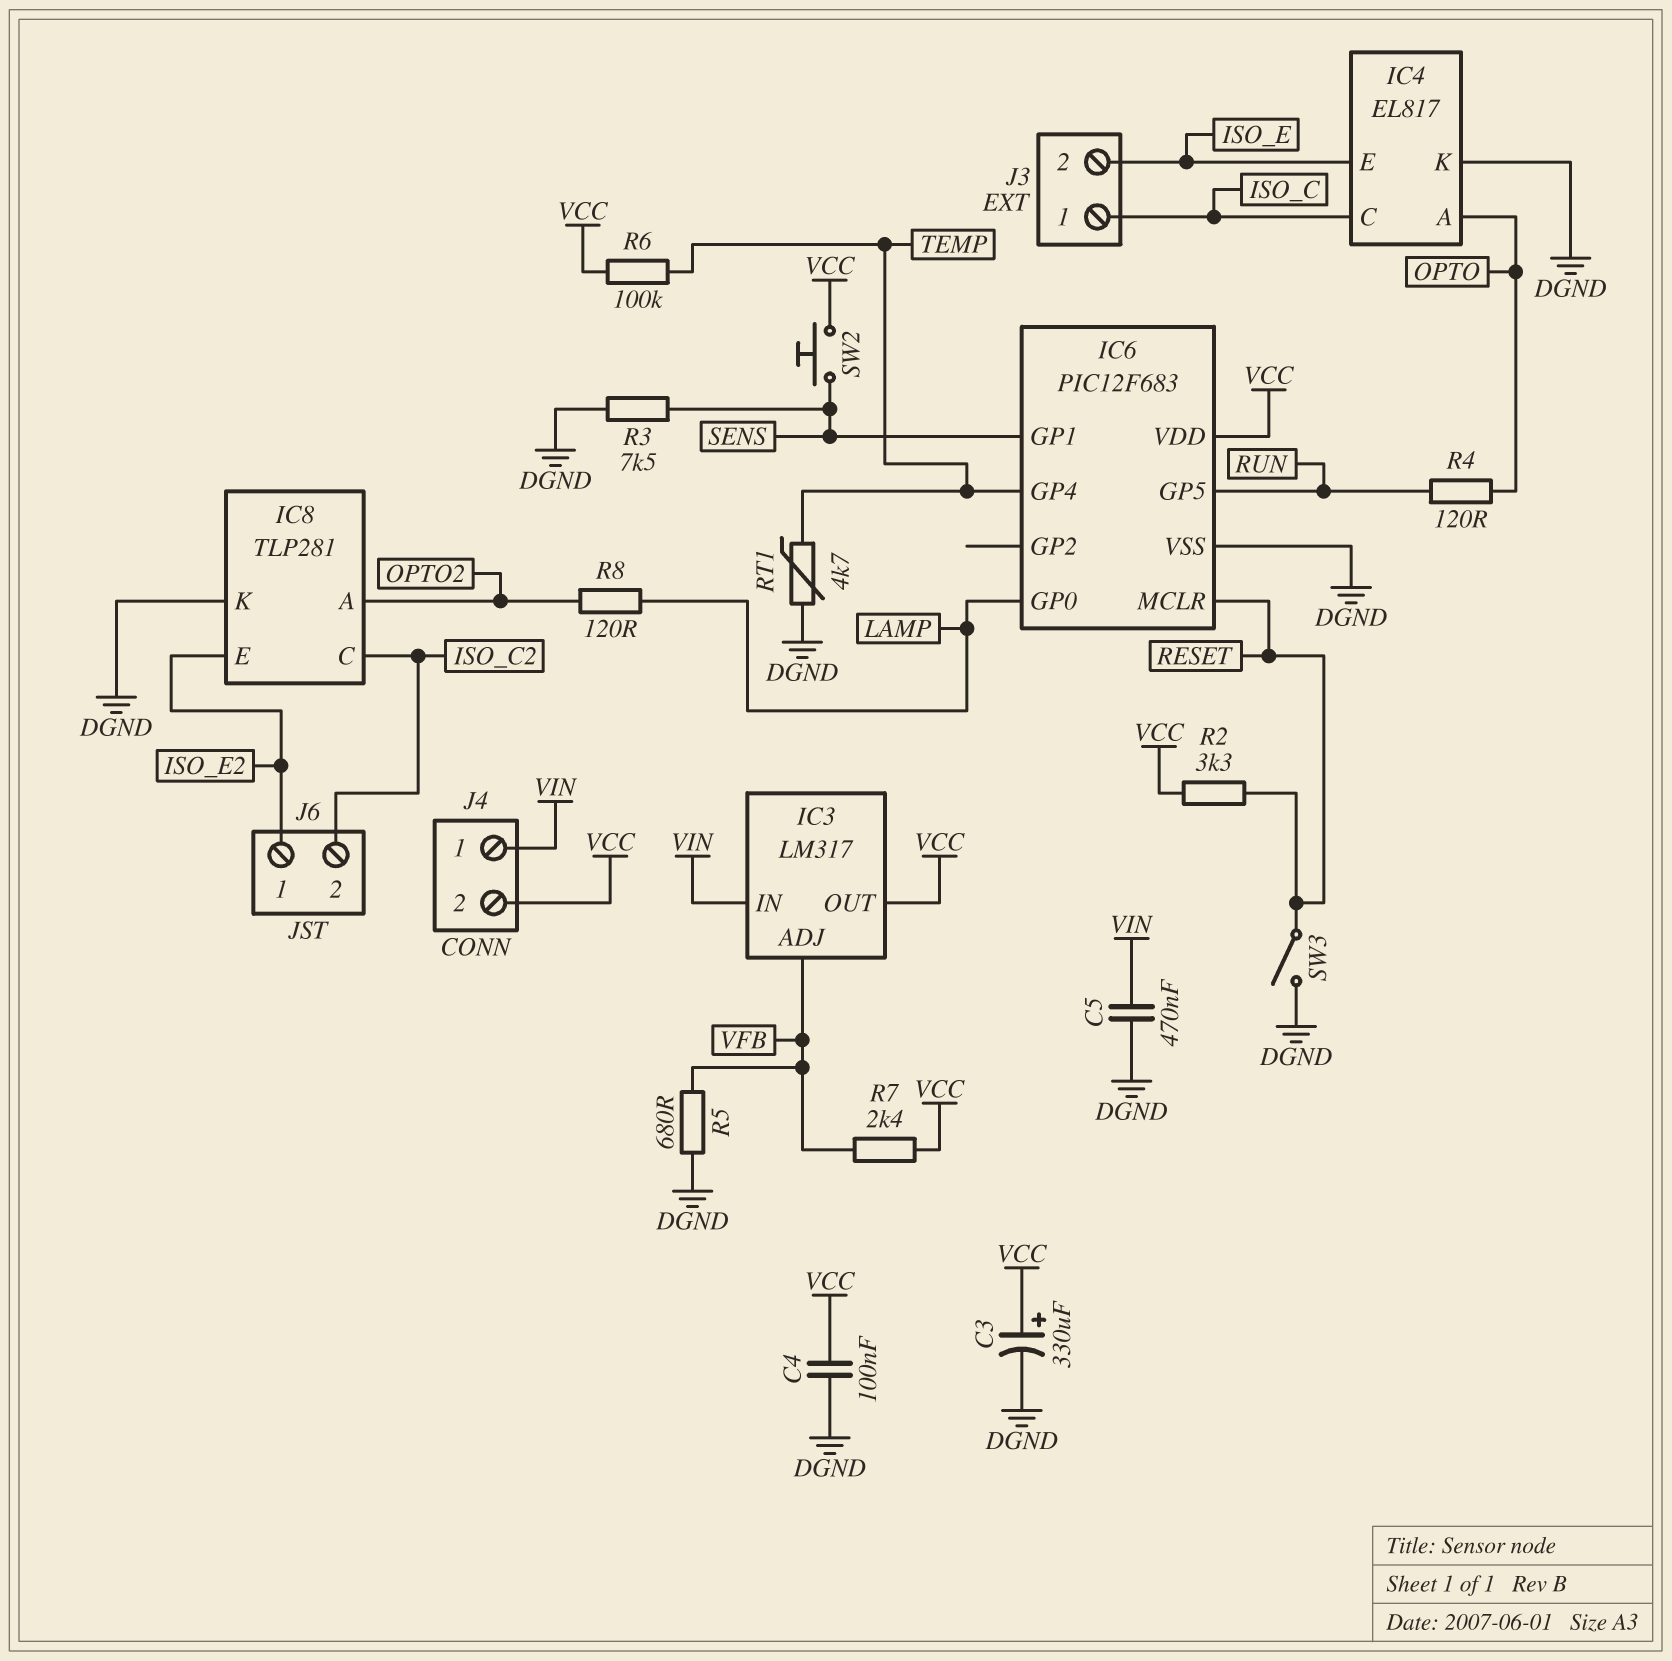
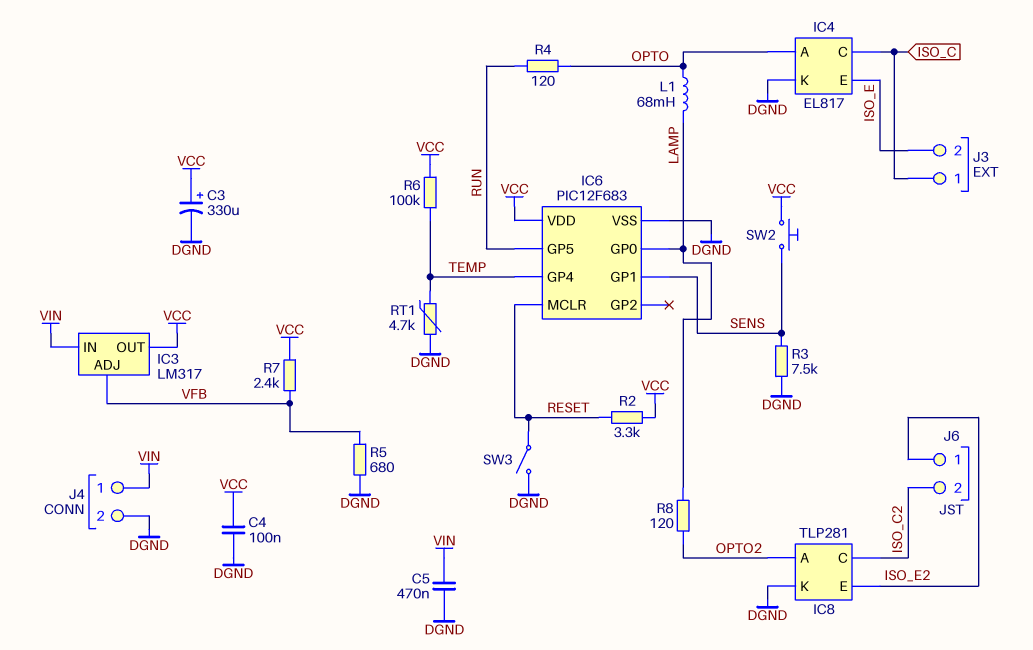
J4 pin 2: VCC -> DGND
L1: none -> 68mH (LAMP, OPTO)

